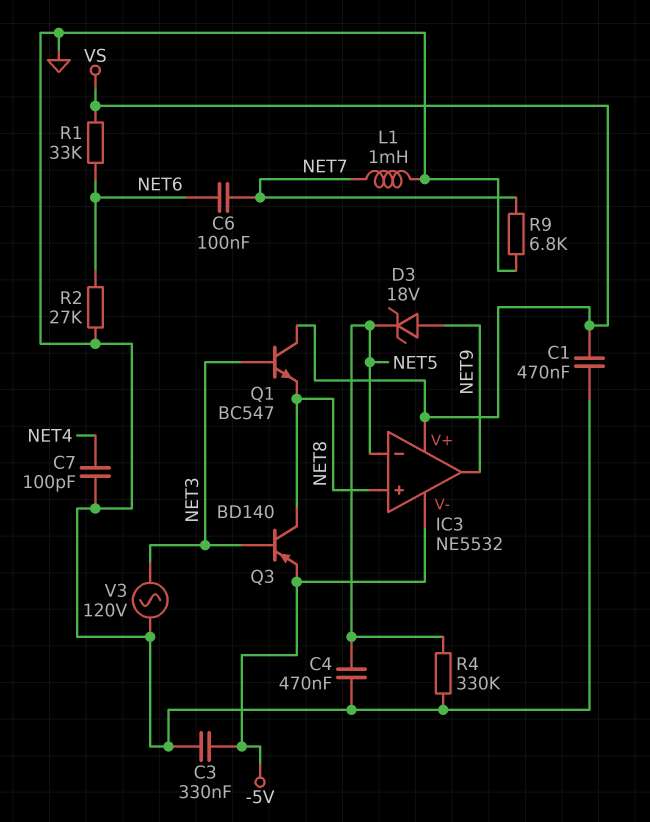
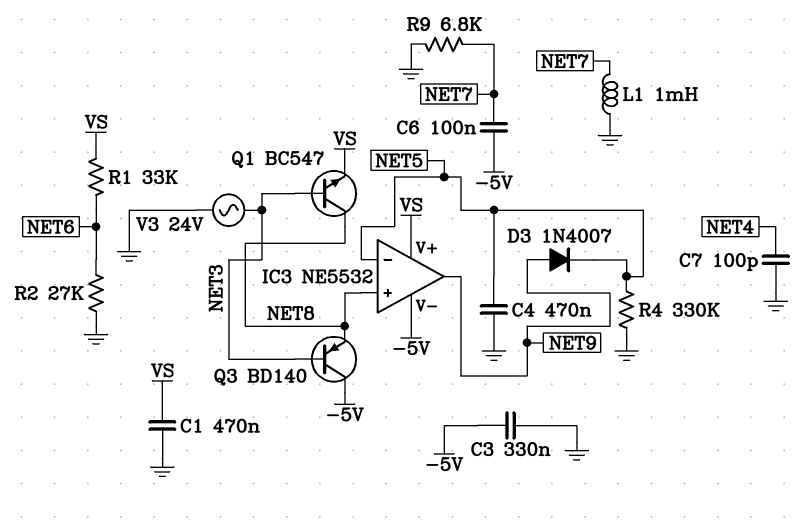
C6: 100nF (NET6, NET7) -> 100nF (-5V, NET7)
D3: zener 18V (A NET9, K NET5) -> diode 1N4007 (A NET9, K NET5)
Q1: NPN BC547 (B NET3, C VS, E NET8) -> NPN BC547 (B NET3, C NET8, E VS)
Q3: PNP BD140 (B NET3, C NET8, E -5V) -> PNP BD140 (B NET3, C -5V, E NET8)
V3: AC 120V (GND, NET3) -> AC 24V (GND, NET3)

